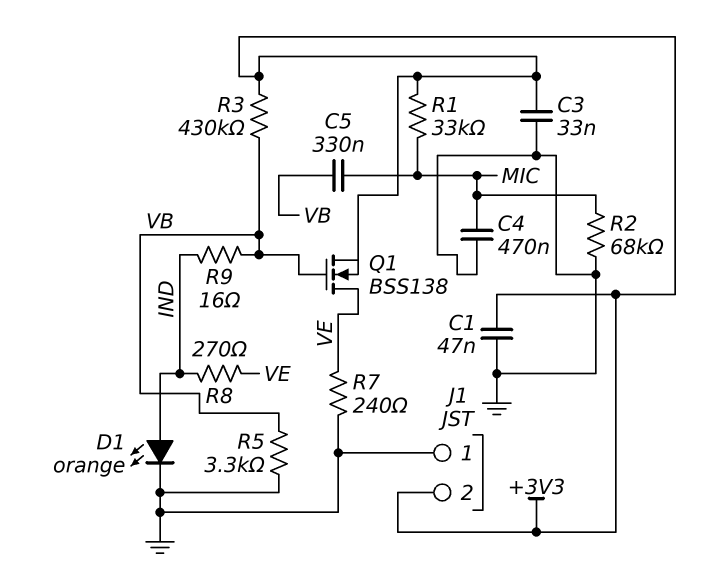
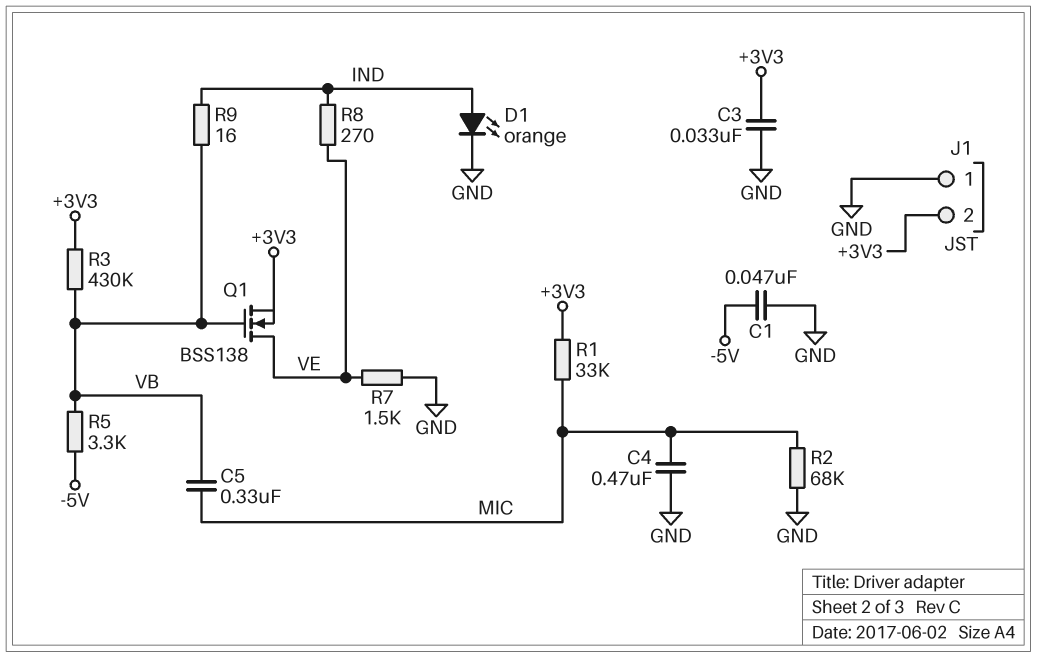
C1: 47nF (+3V3, GND) -> 47nF (-5V, GND)
R5: 3.3k (GND, VB) -> 3.3k (-5V, VB)
R7: 240 (GND, VE) -> 1.5k (GND, VE)

